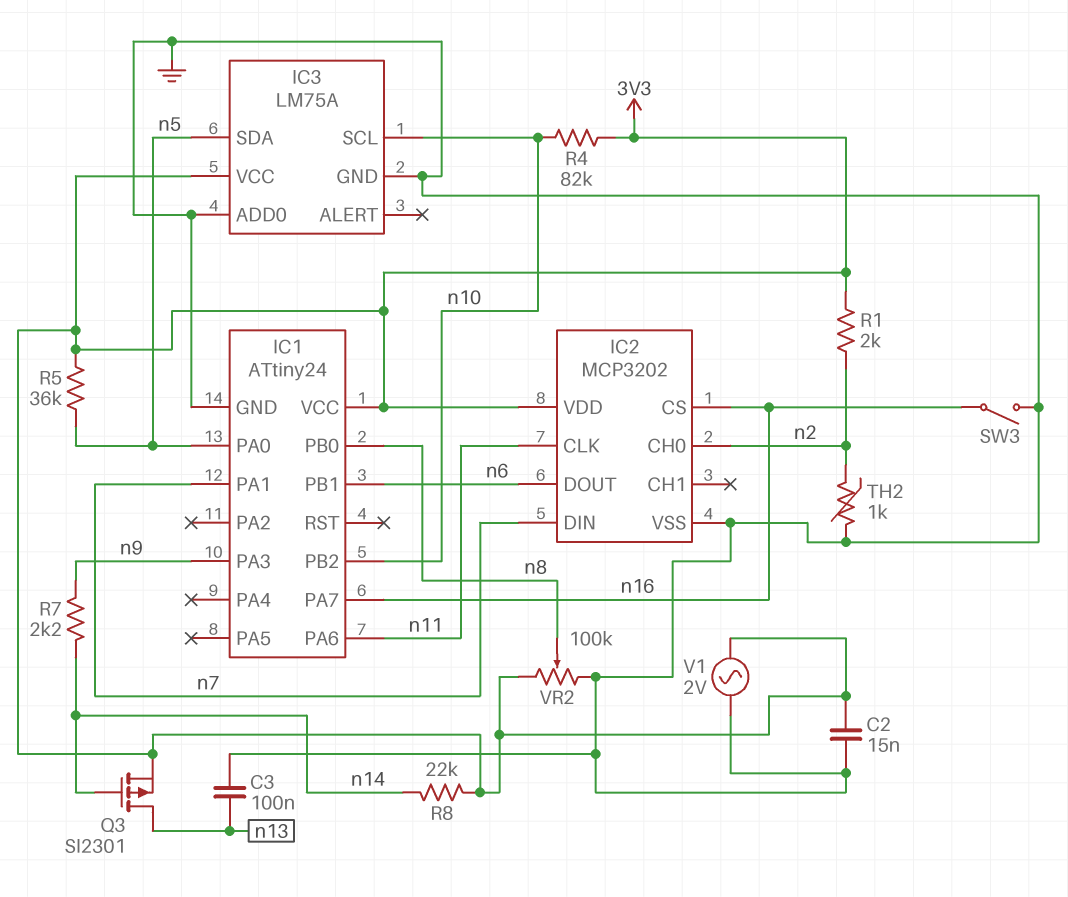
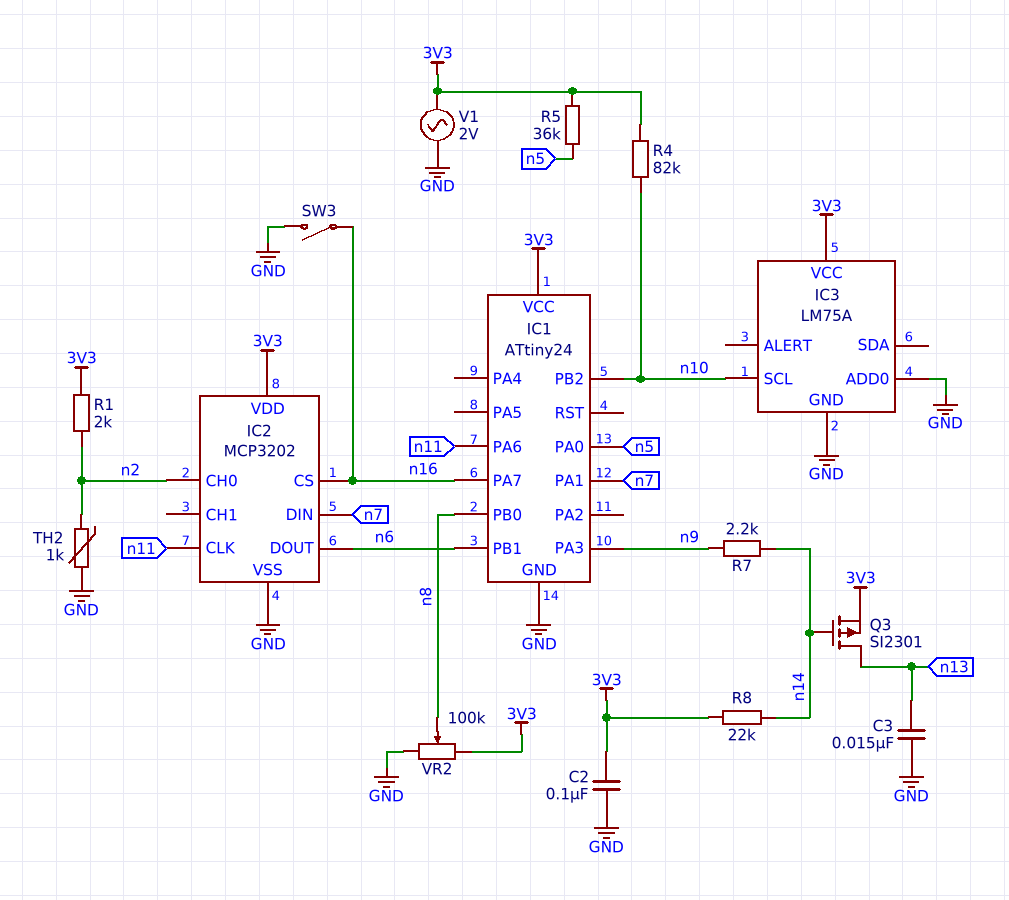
C2: 15nF (3V3, GND) -> 100nF (3V3, GND)
C3: 100nF (GND, n13) -> 15nF (GND, n13)
IC3 pin SDA: n5 -> none

